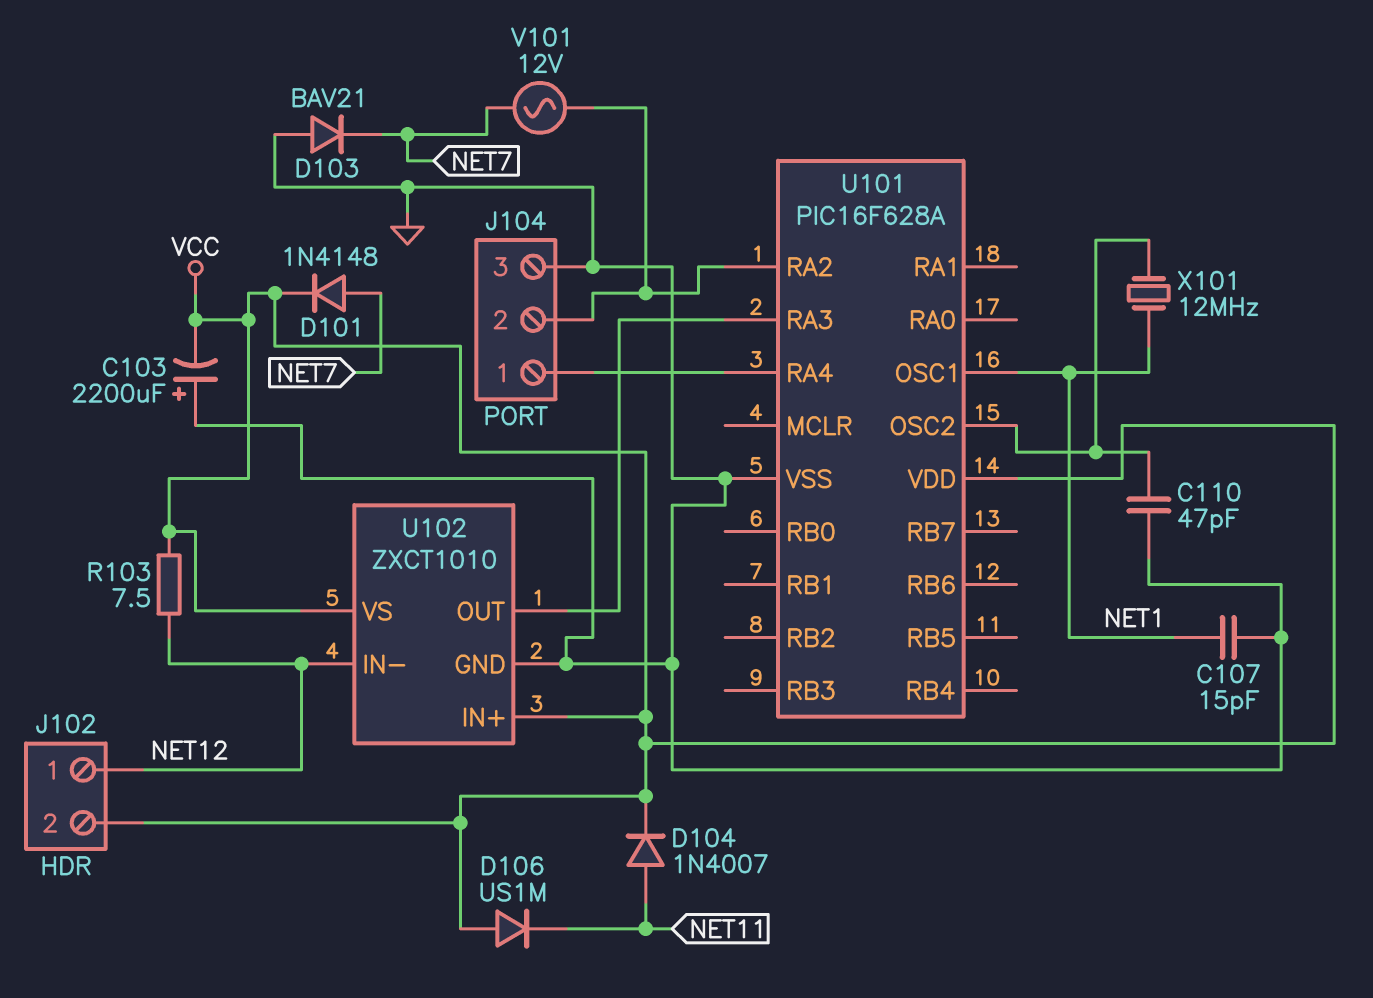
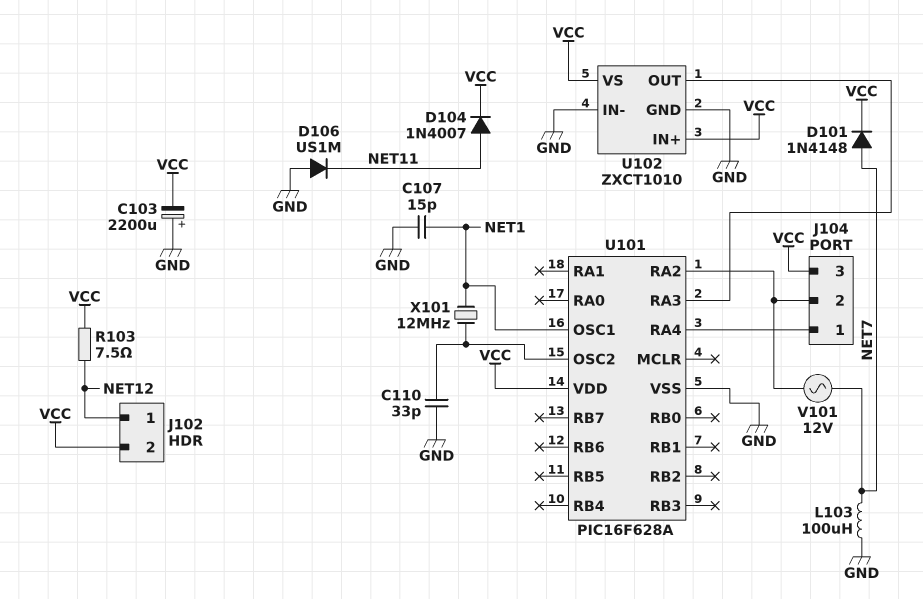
C110: 47pF (GND, U101/OSC2) -> 33pF (GND, U101/OSC2)
D103: diode BAV21 (A GND, K NET7) -> none
D106: diode US1M (A VCC, K NET11) -> diode US1M (A GND, K NET11)
J104 pin 3: GND -> VCC
L103: none -> 100uH (GND, NET7)
U102 pin IN-: NET12 -> GND

